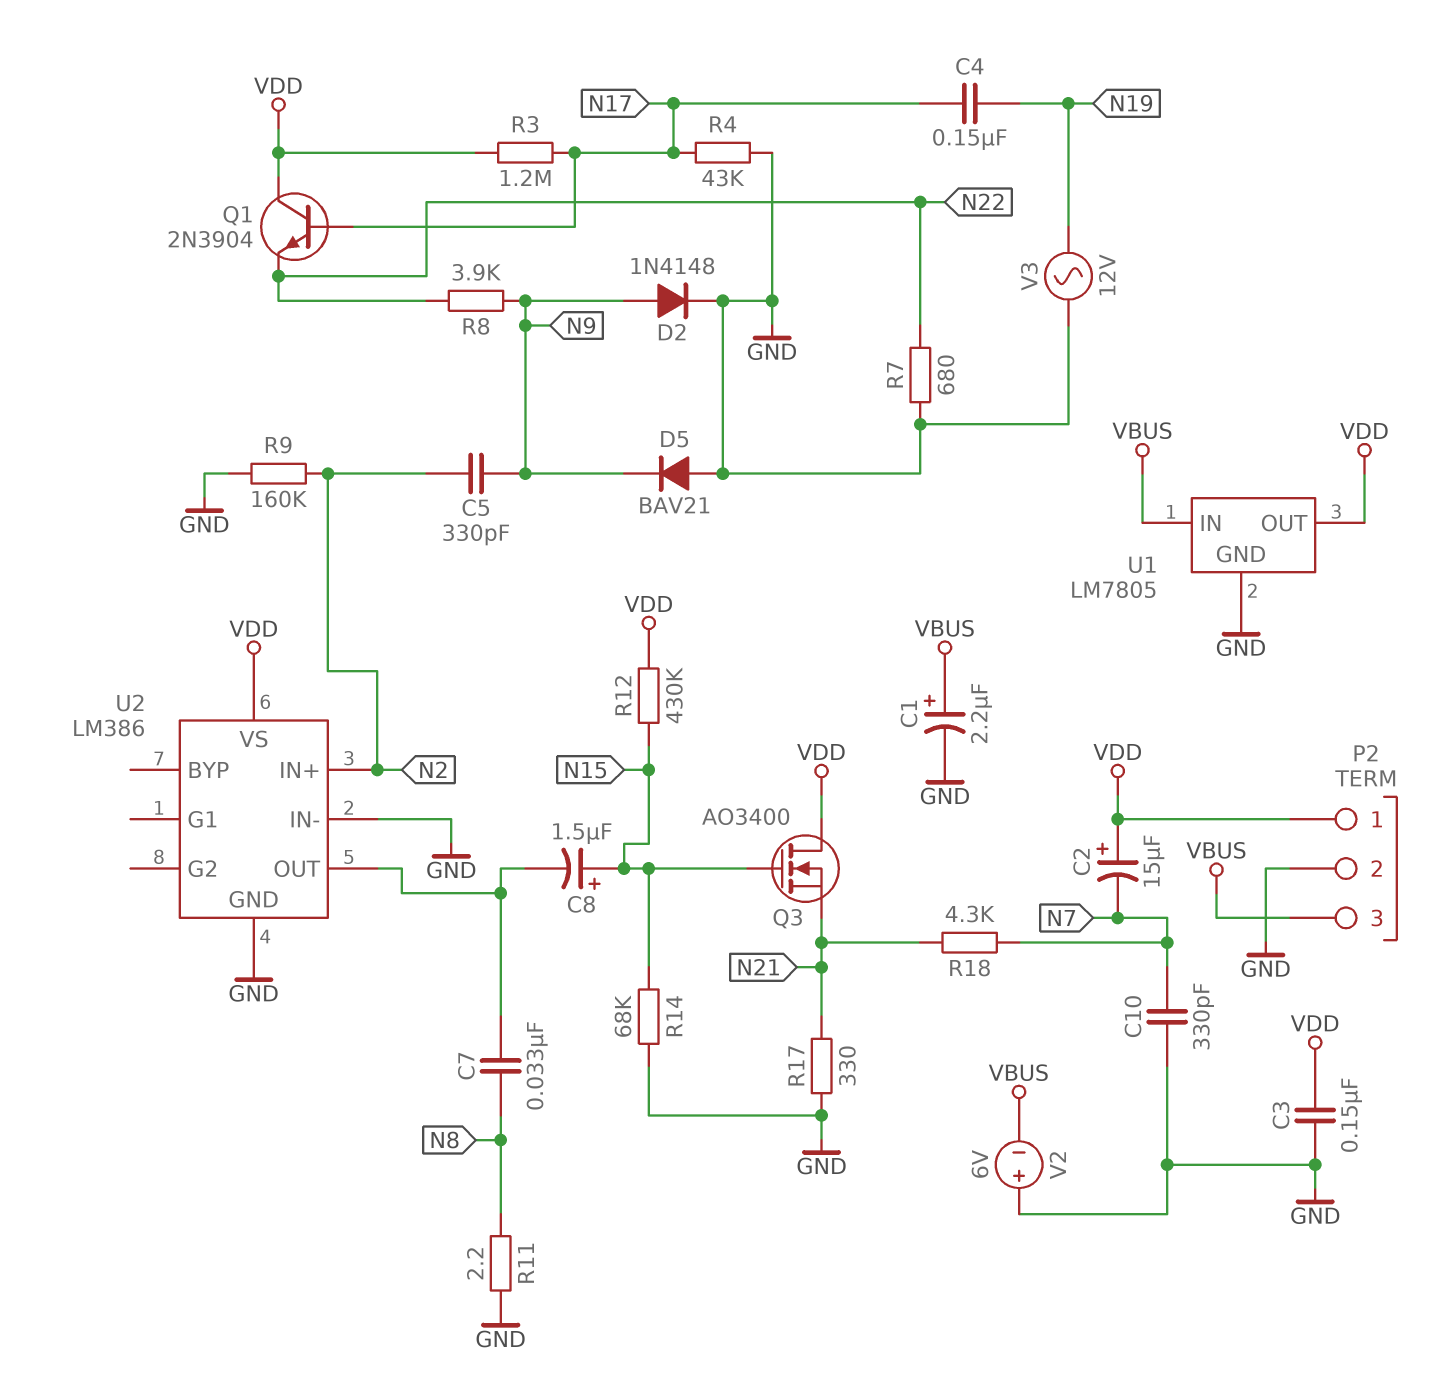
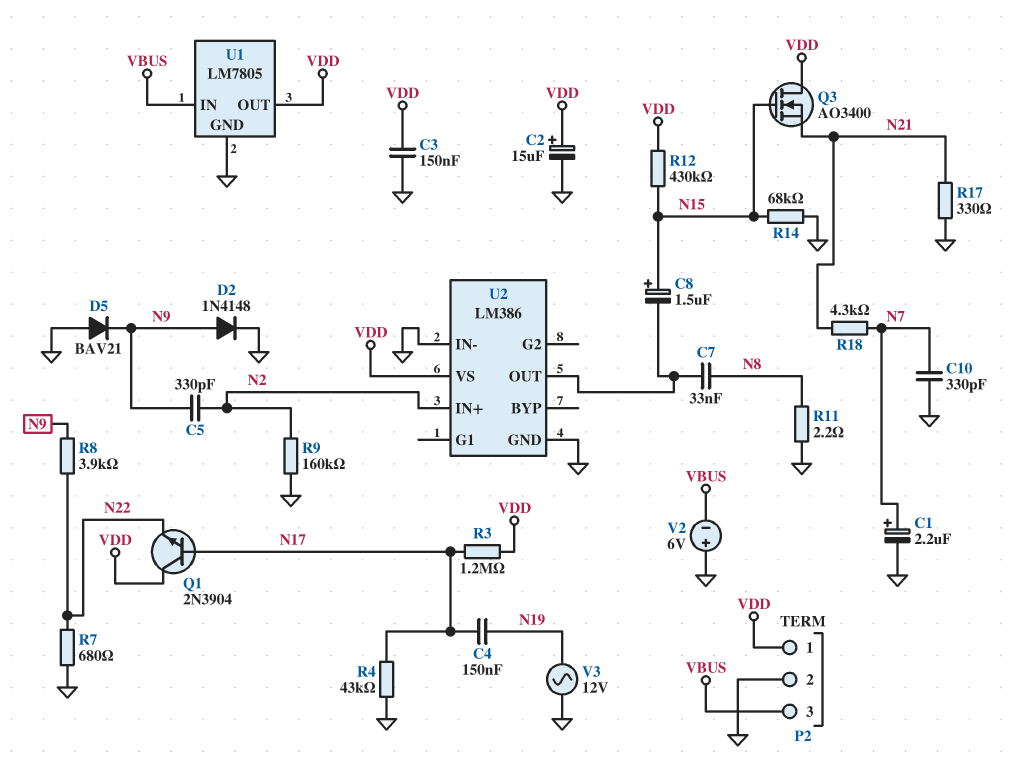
C1: 2.2uF (plus VBUS, minus GND) -> 2.2uF (plus N7, minus GND)
C2: 15uF (plus VDD, minus N7) -> 15uF (plus VDD, minus GND)

